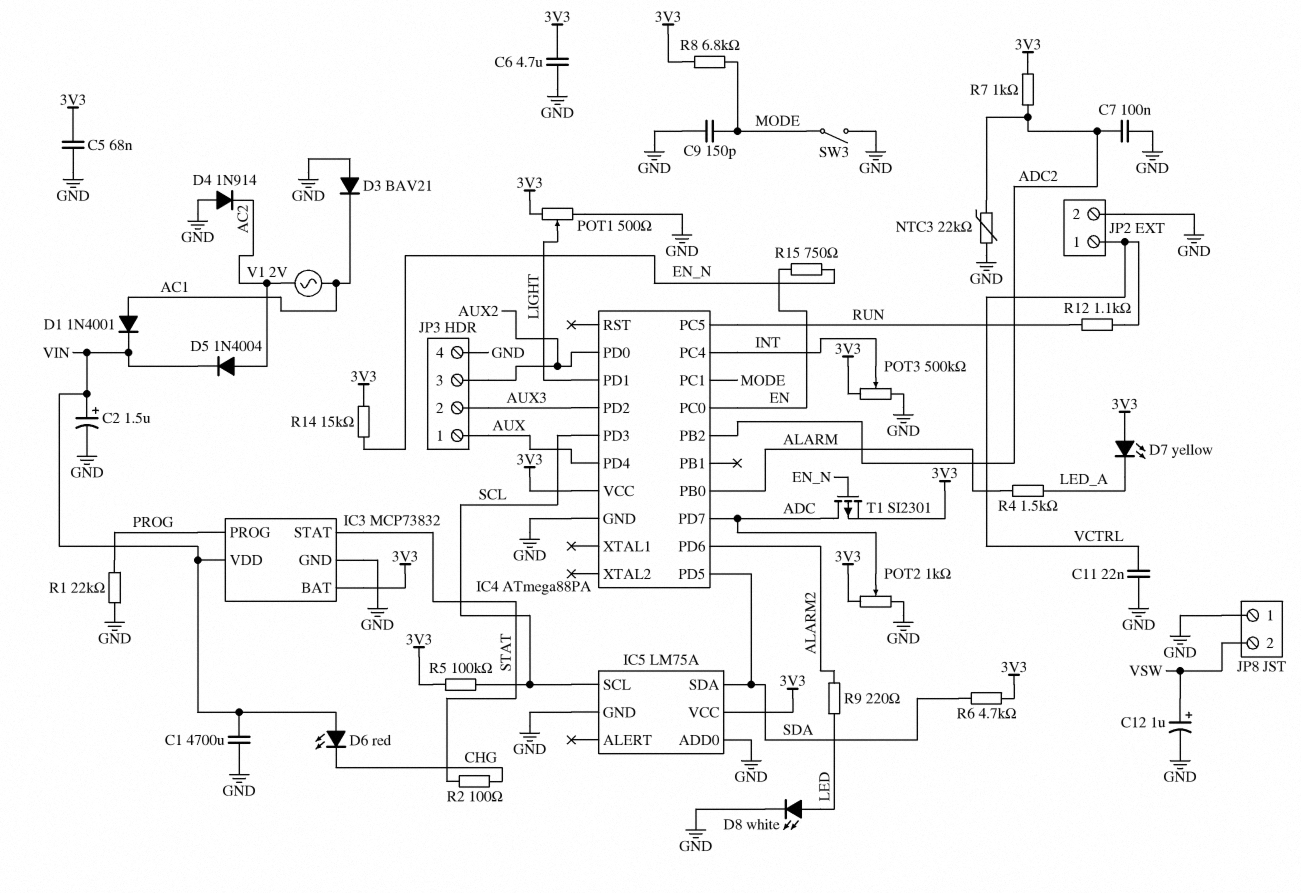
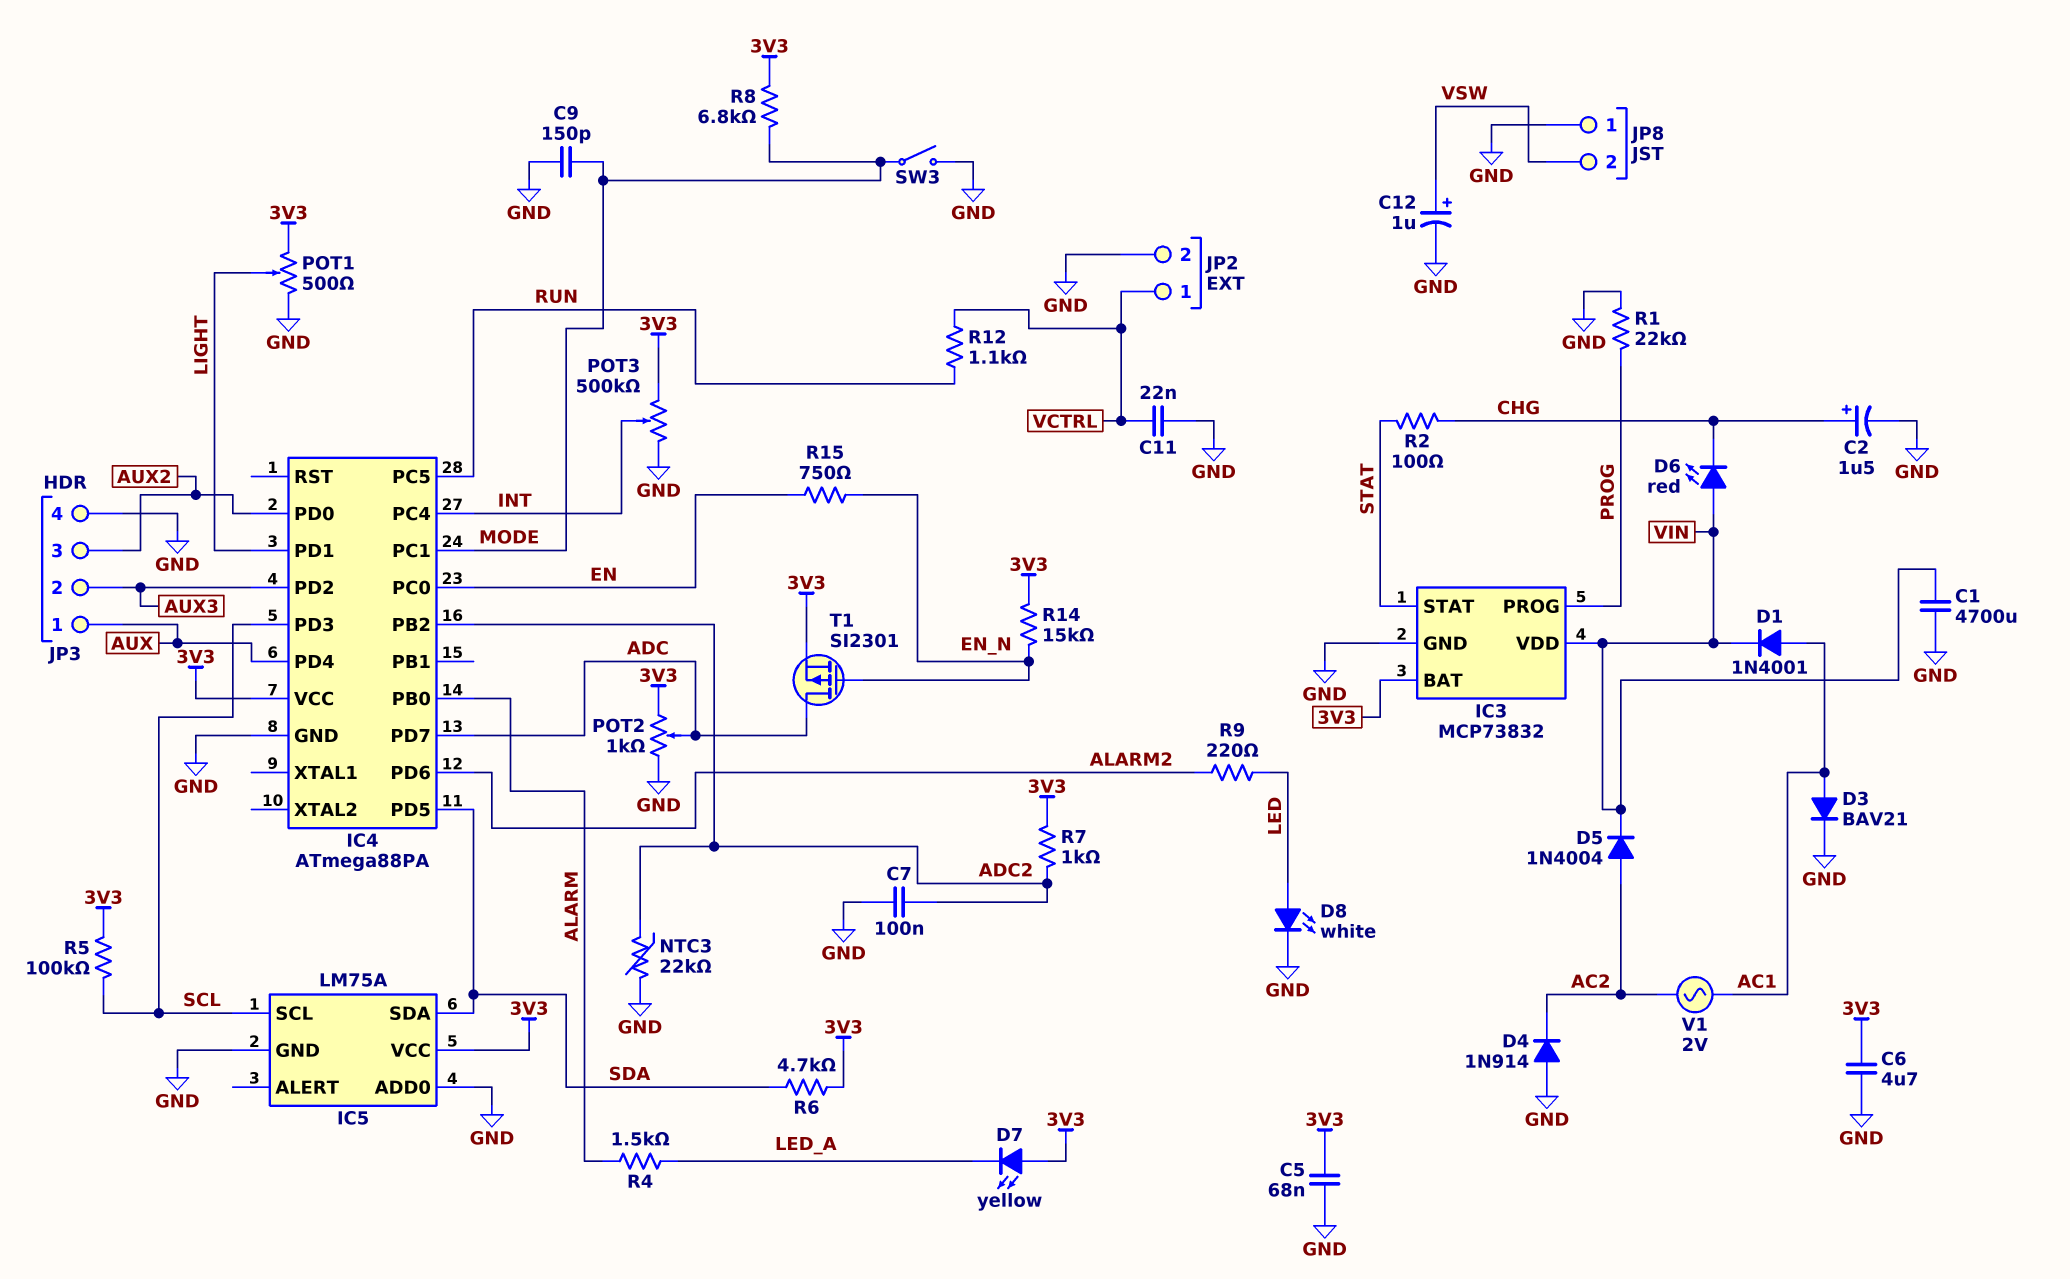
C2: 1.5uF (plus VIN, minus GND) -> 1.5uF (plus CHG, minus GND)
D3: diode BAV21 (A GND, K AC1) -> diode BAV21 (A AC1, K GND)

